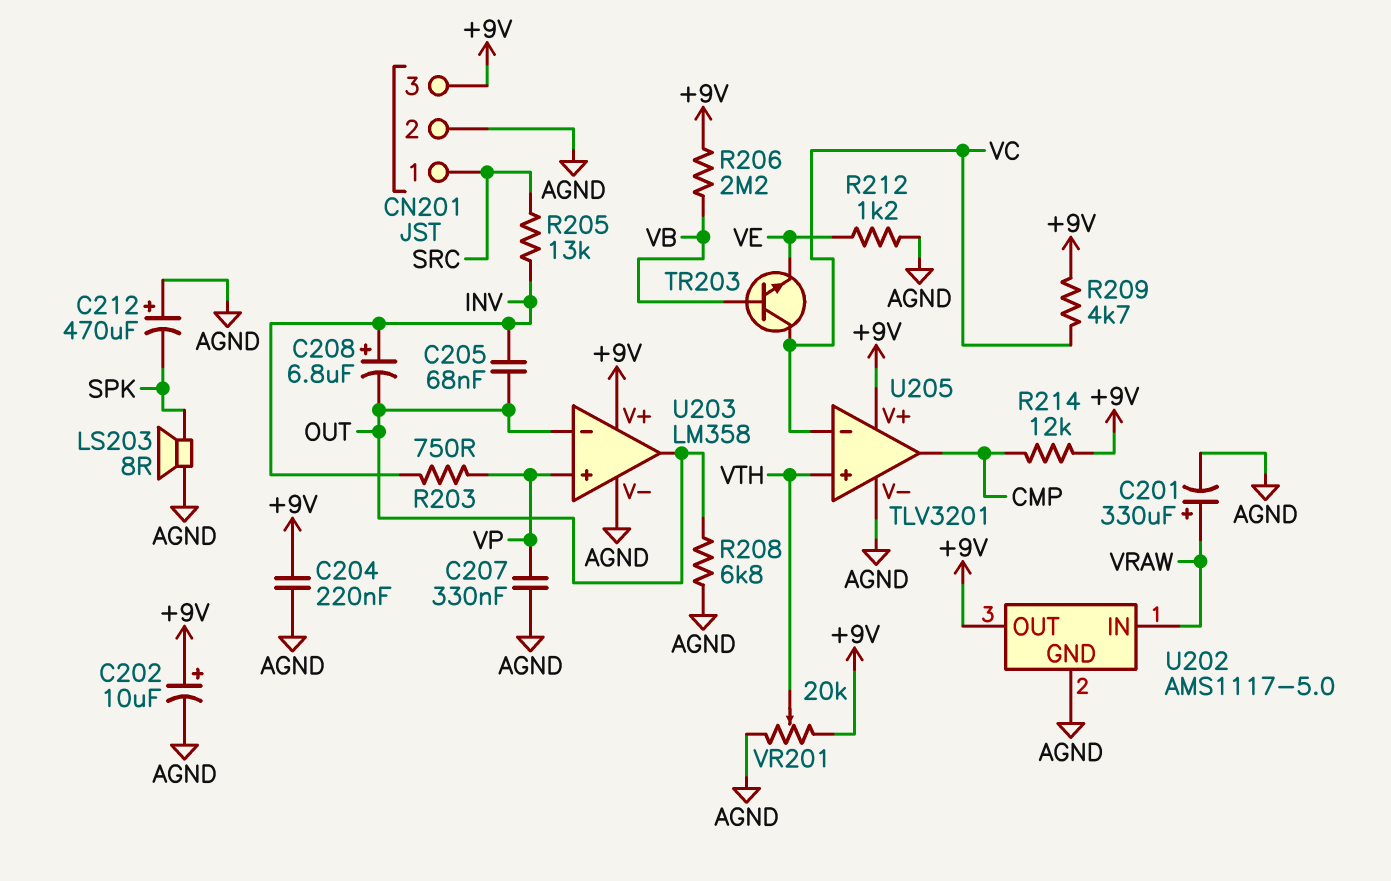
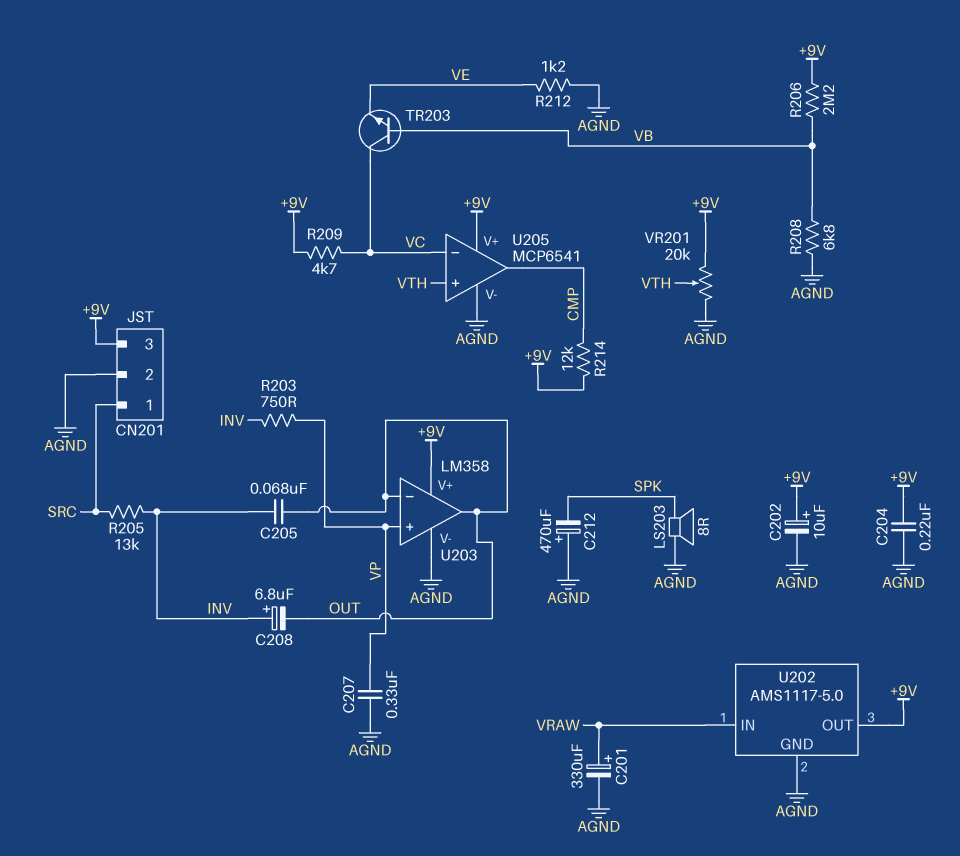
R208: 6.8k (AGND, OUT) -> 6.8k (AGND, VB)
U205: TLV3201 -> MCP6541

